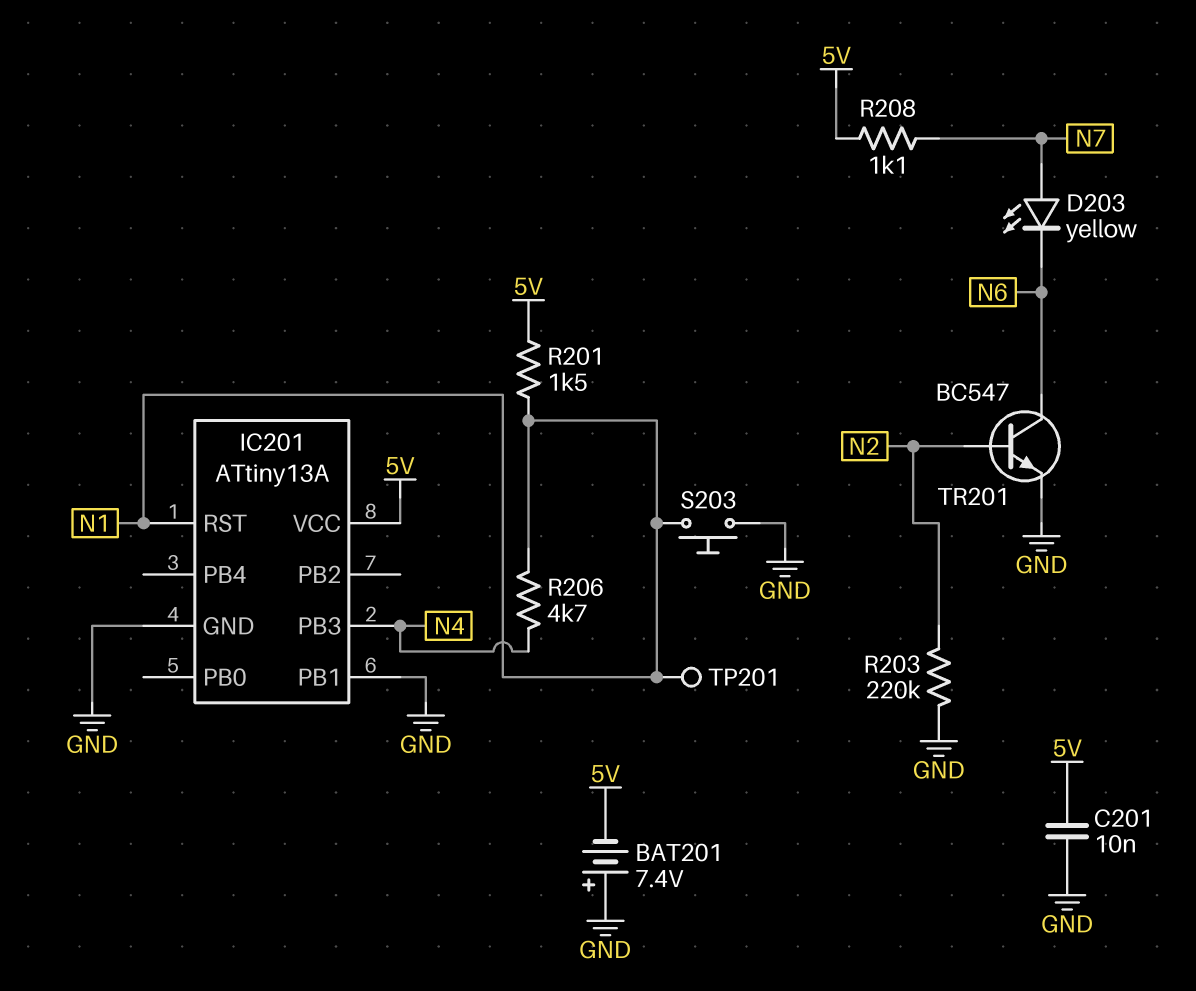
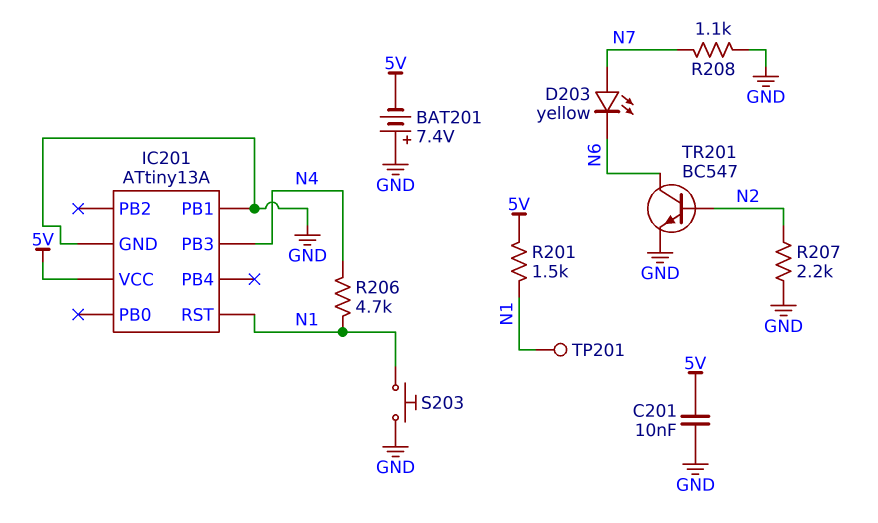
R203: 220k (GND, N2) -> none
R207: none -> 2.2k (GND, N2)
R208: 1.1k (5V, N7) -> 1.1k (GND, N7)

